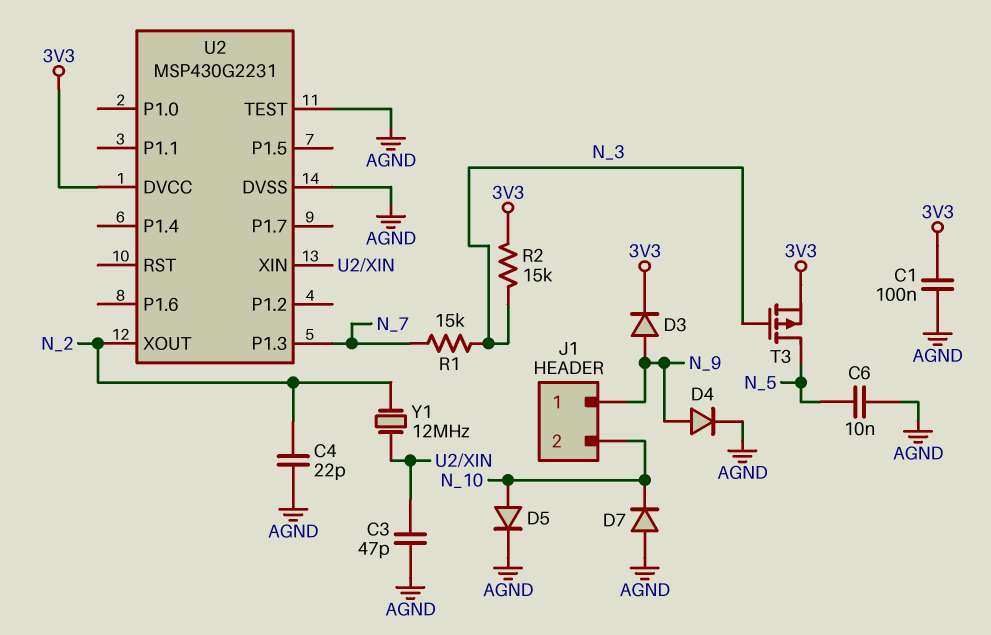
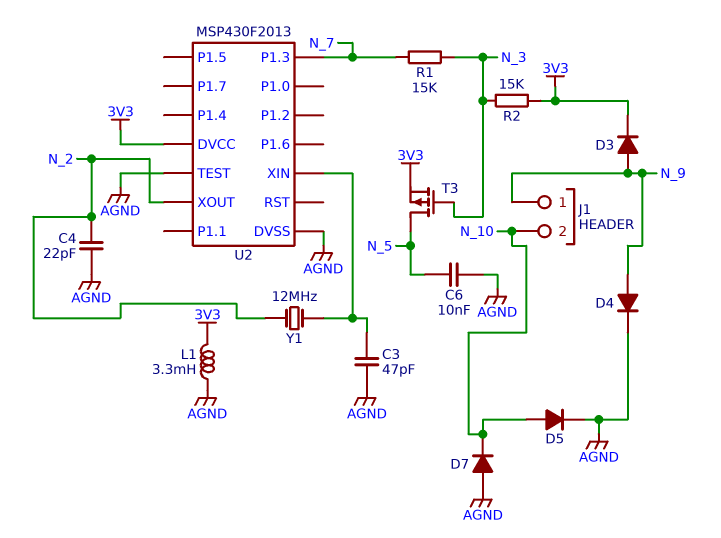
C1: 100nF (3V3, AGND) -> none
L1: none -> 3.3mH (3V3, AGND)
U2: MSP430G2231 -> MSP430F2013

